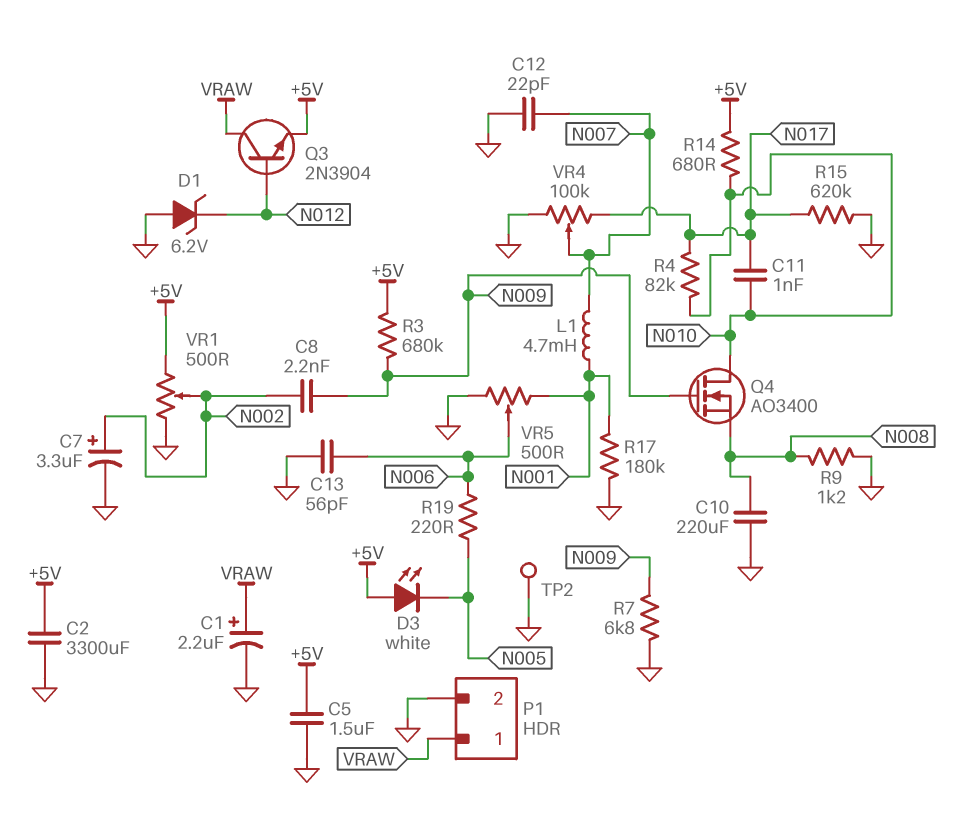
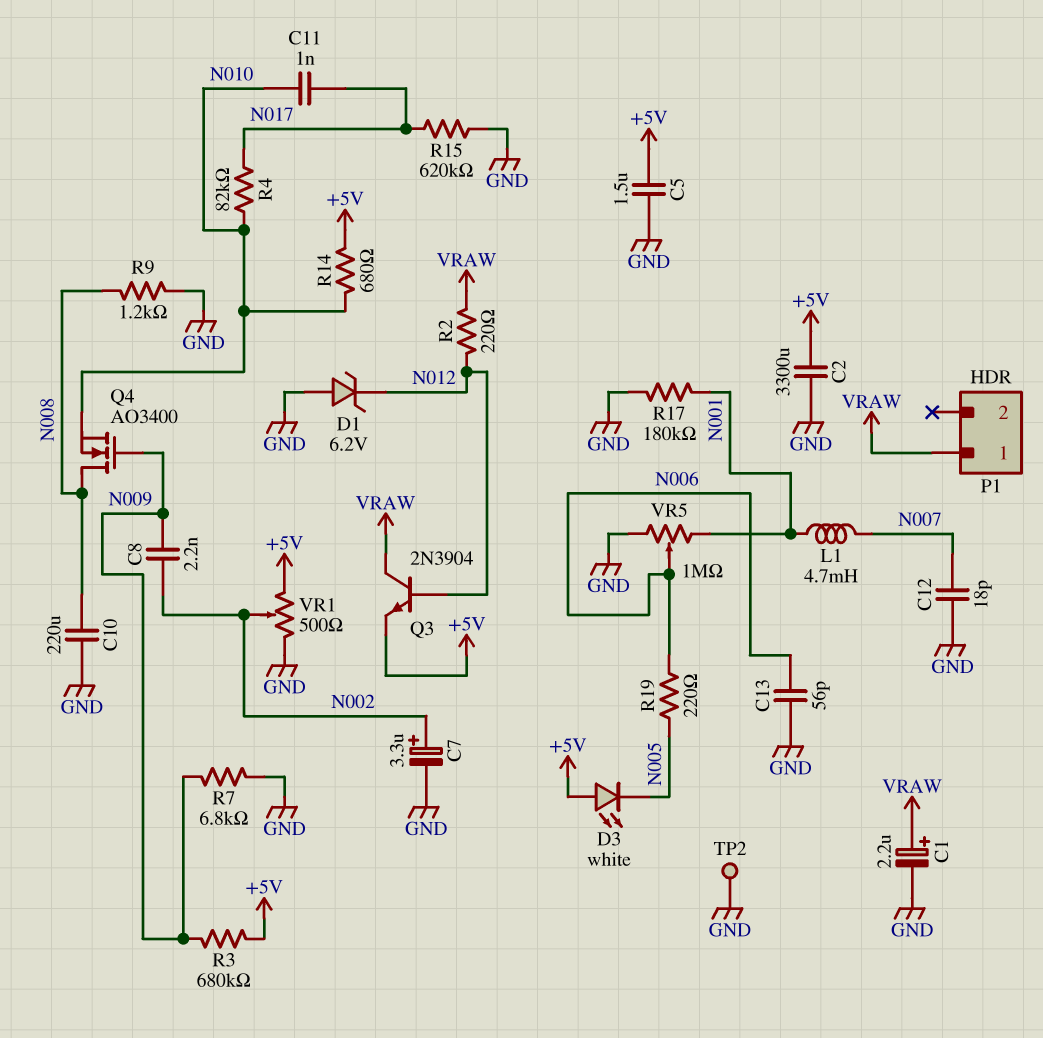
C12: 22pF (GND, N007) -> 18pF (GND, N007)
P1 pin 2: GND -> none
Q4: NMOS AO3400 (G N009, D N010, S N008) -> NMOS AO3400 (G N009, D N008, S N010)
R2: none -> 220 (N012, VRAW)
VR4: 100k (GND, N017, wiper N007) -> none
VR5: 500 (GND, N001, wiper N006) -> 1M (GND, N001, wiper N006)

